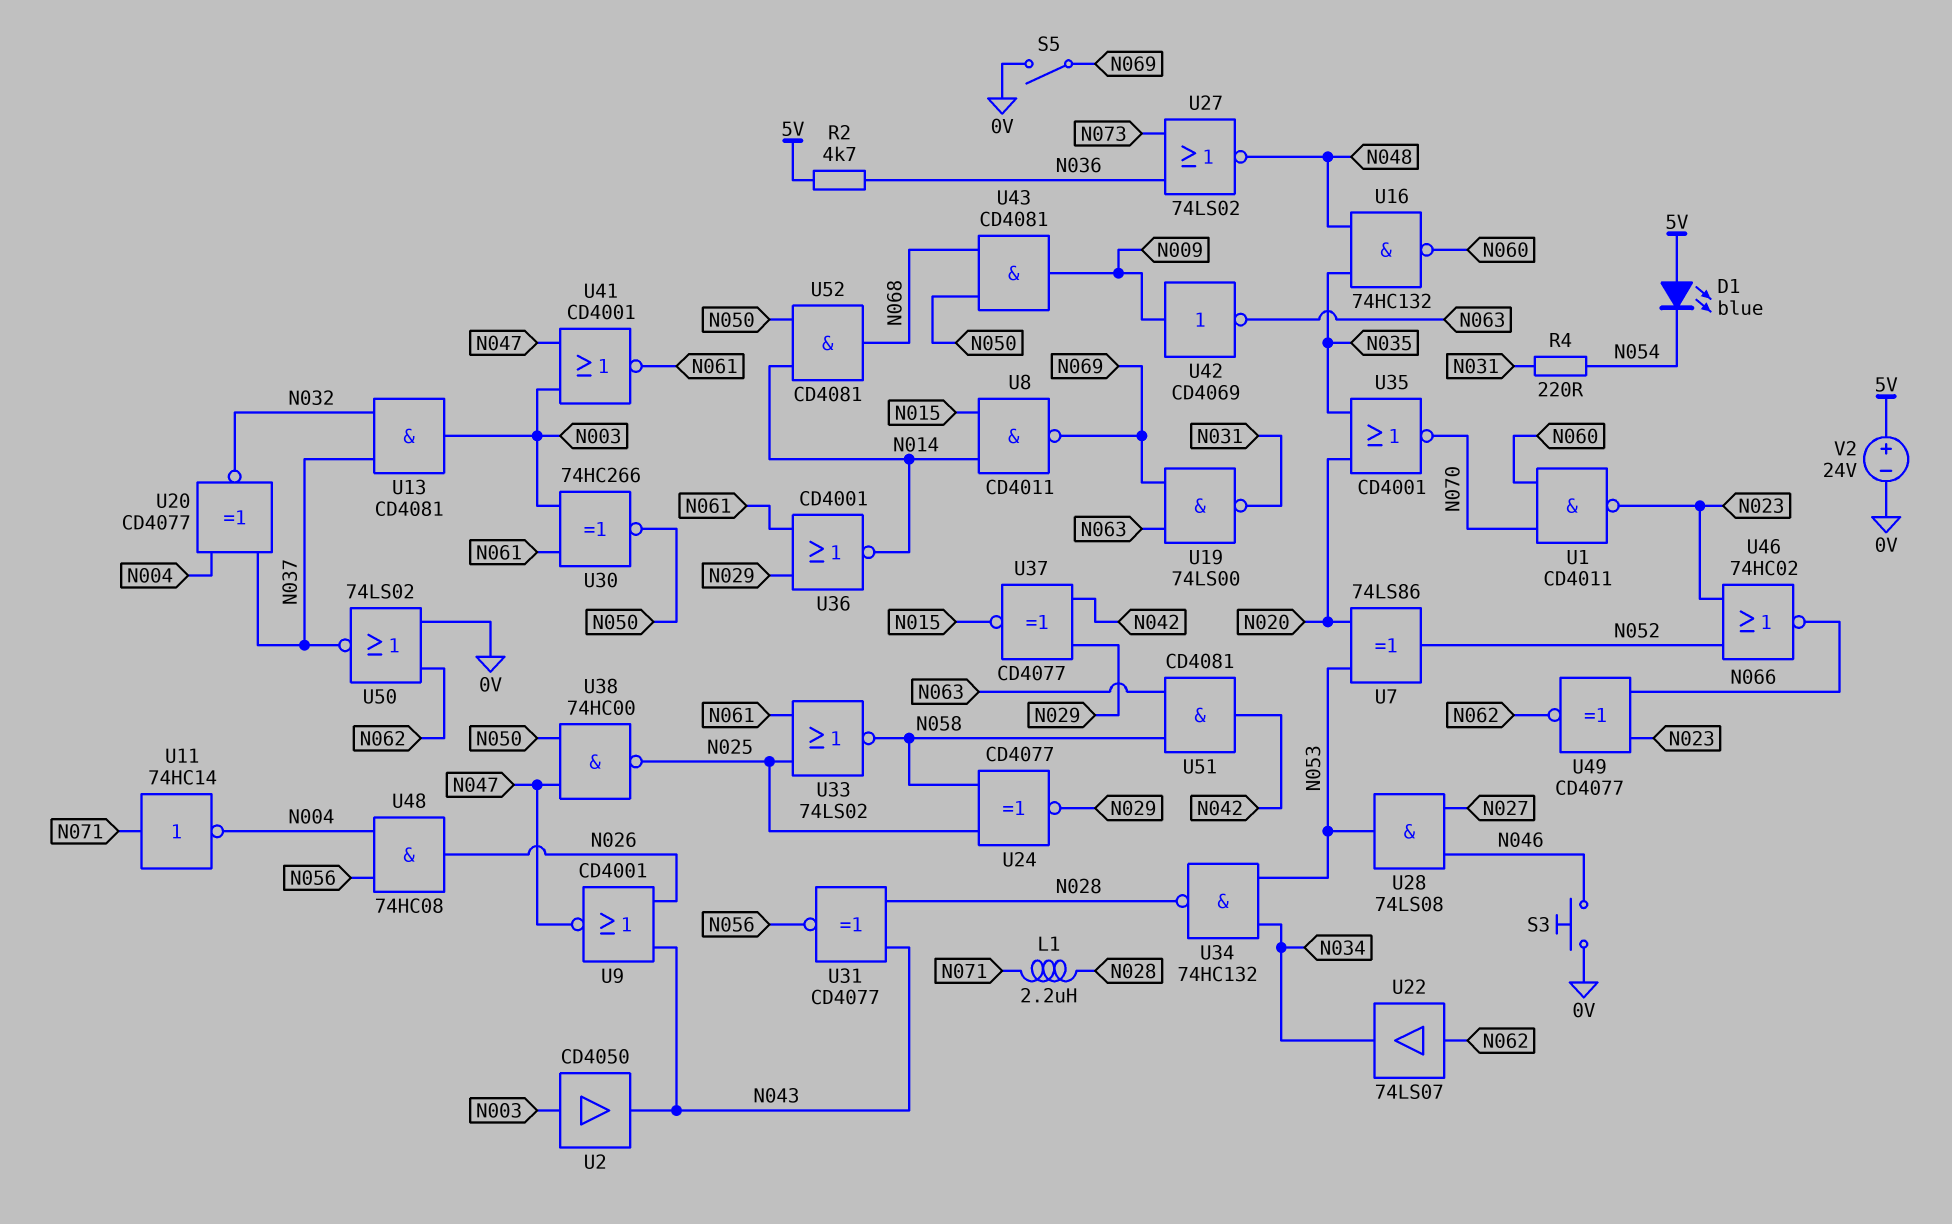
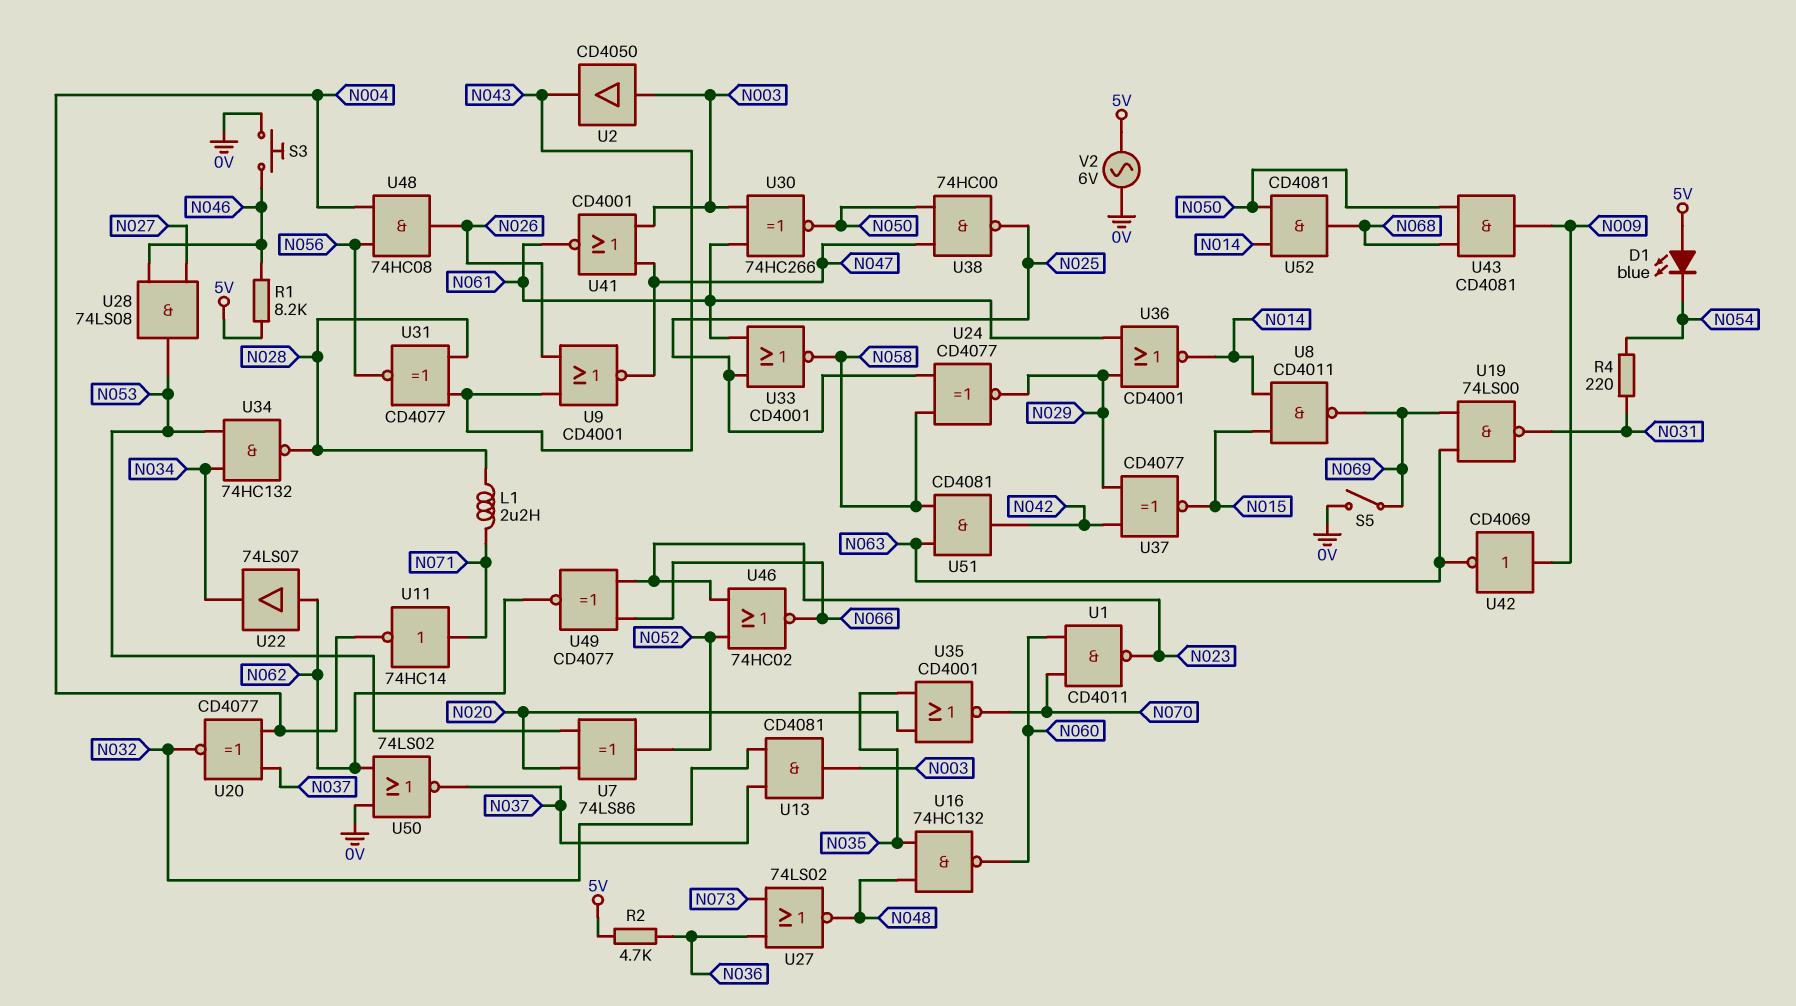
R1: none -> 8.2k (5V, N046)
U33: NOR 74LS02 (in N025, in N061, out N058) -> NOR CD4001 (in N025, in N061, out N058)
V2: 24V (plus 5V, minus 0V) -> AC 6V (0V, 5V)

